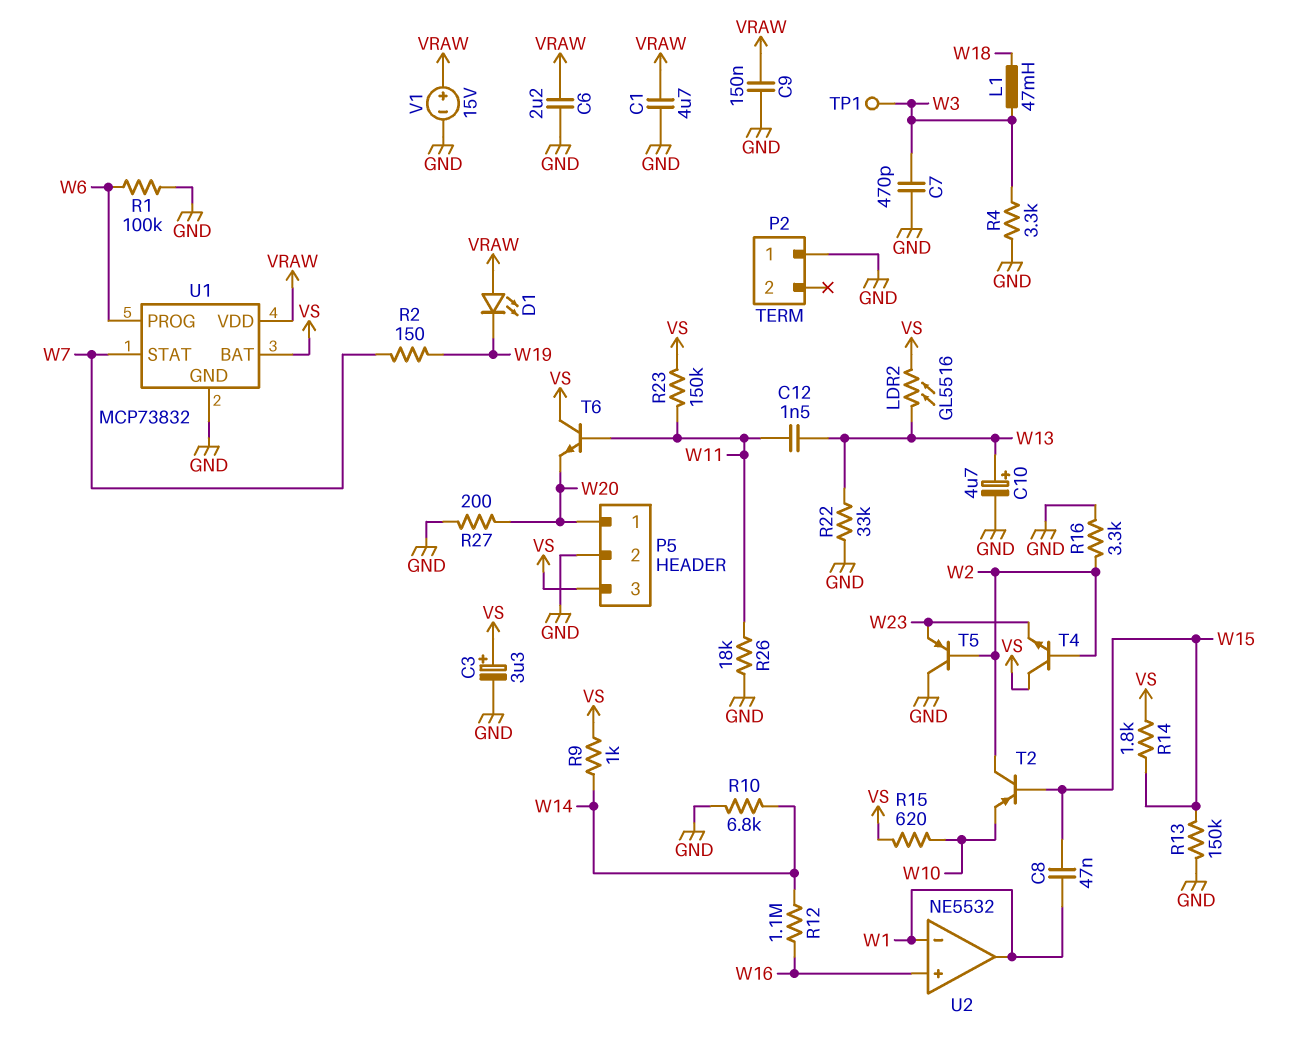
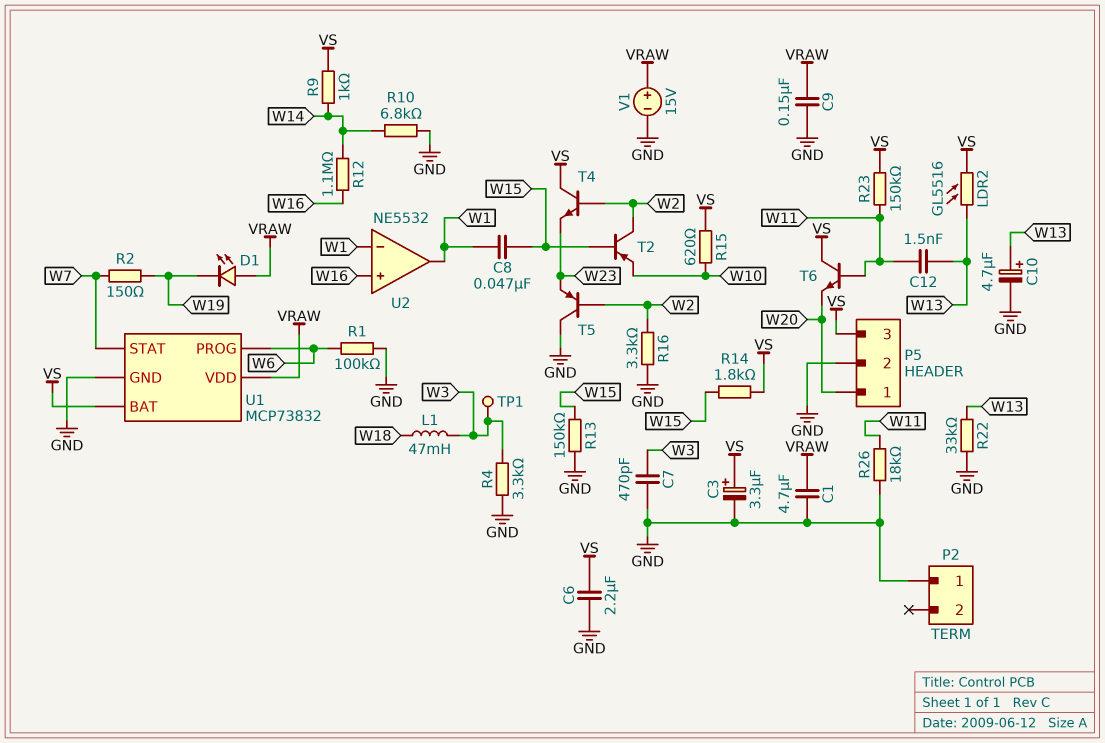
C6: 2.2uF (GND, VRAW) -> 2.2uF (GND, VS)
R27: 200 (GND, W20) -> none

